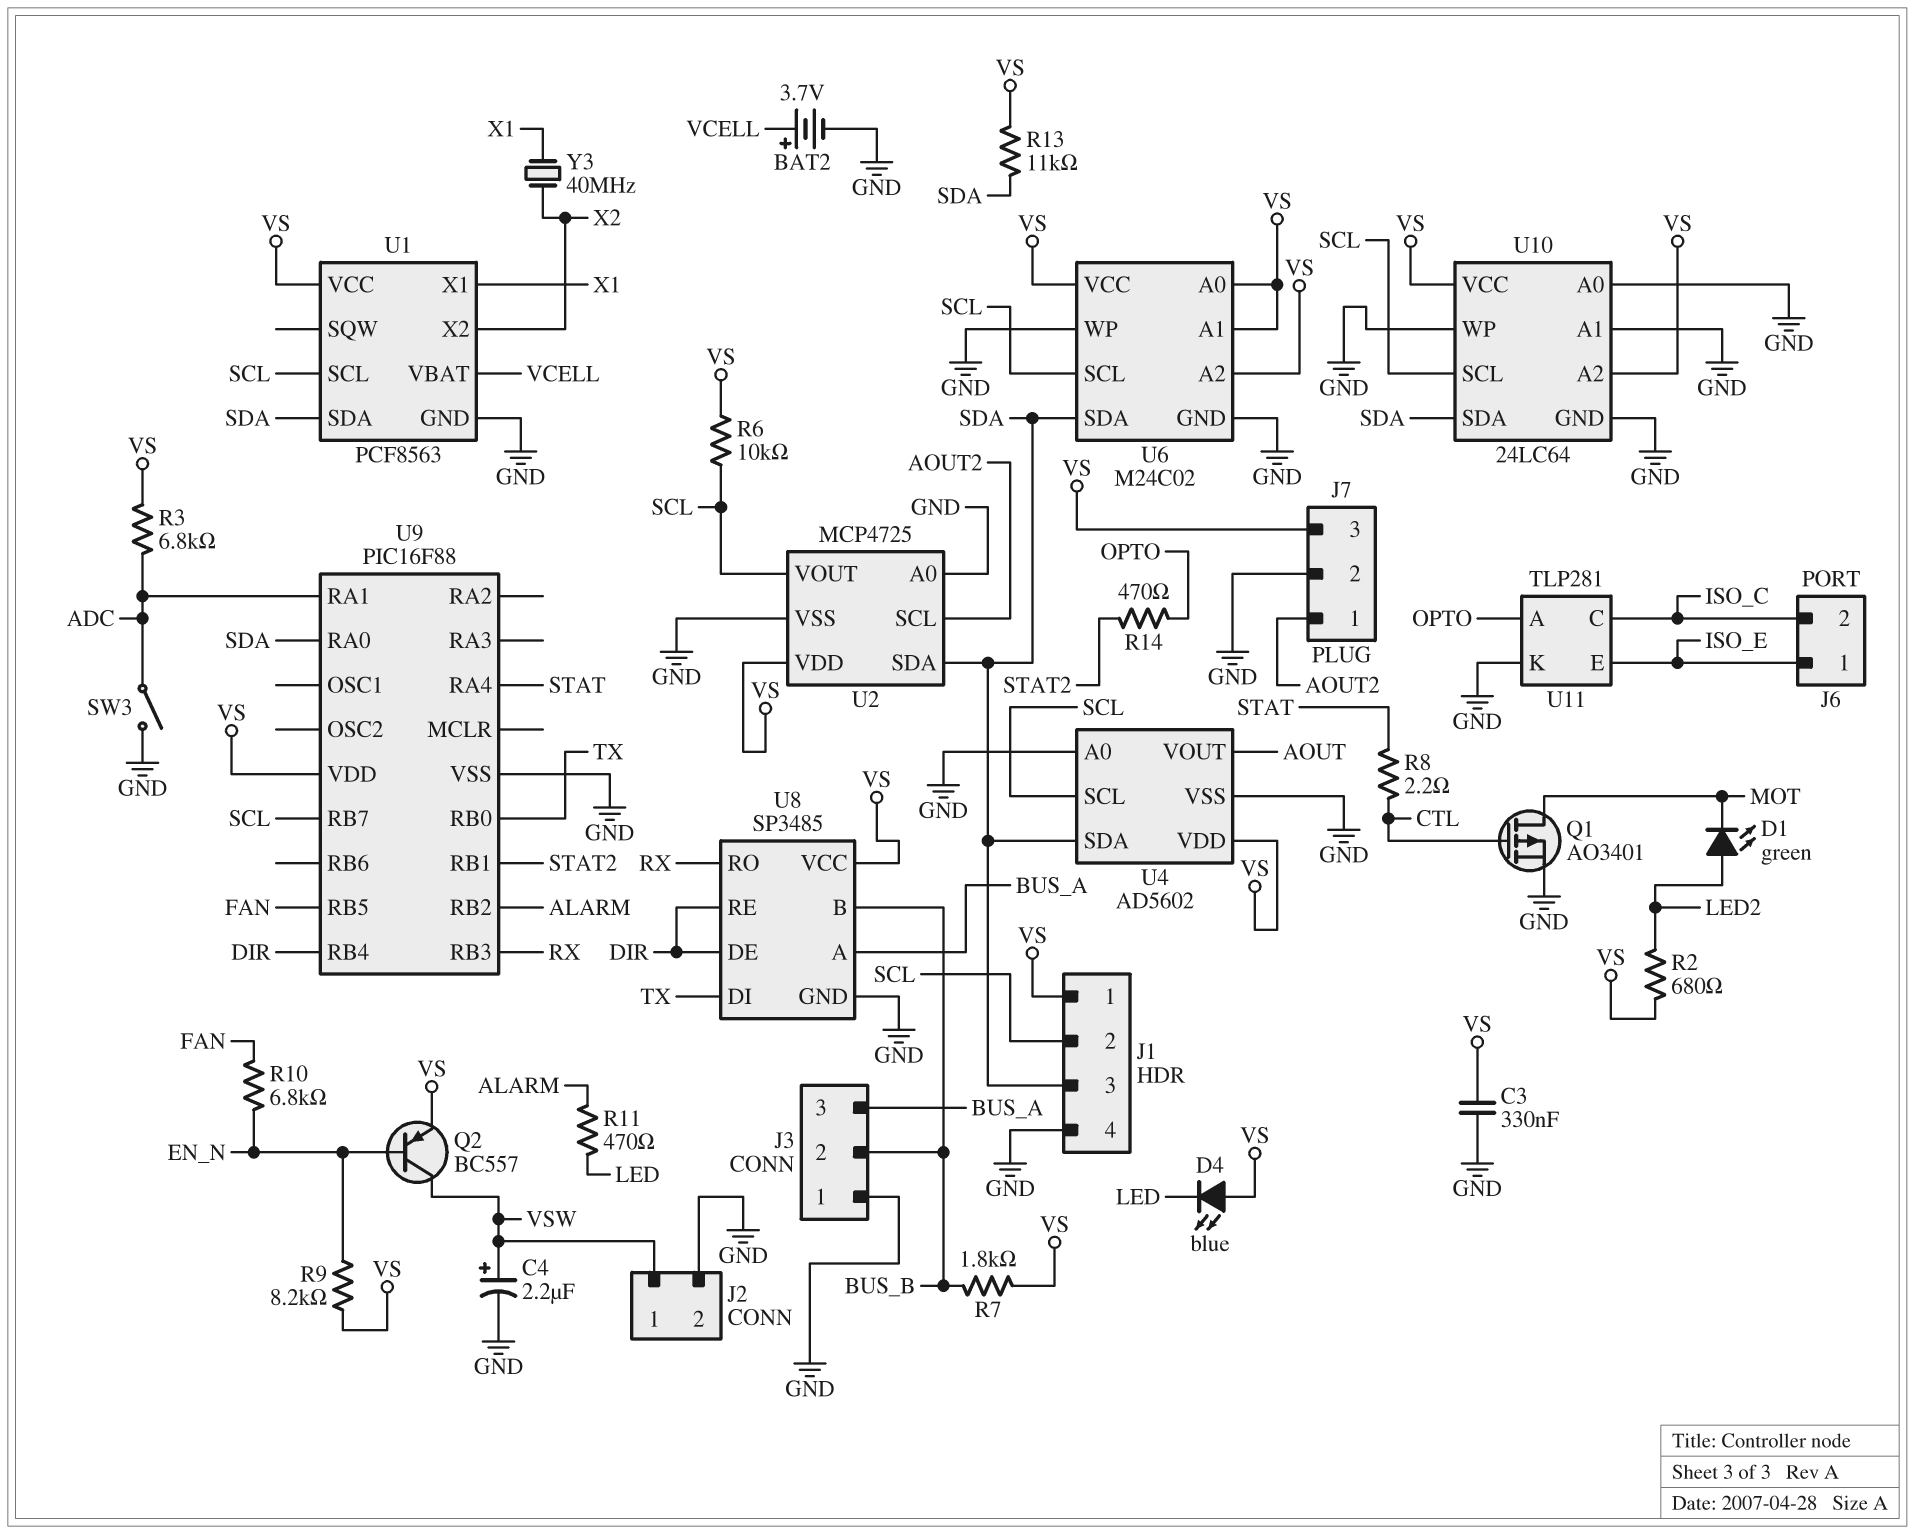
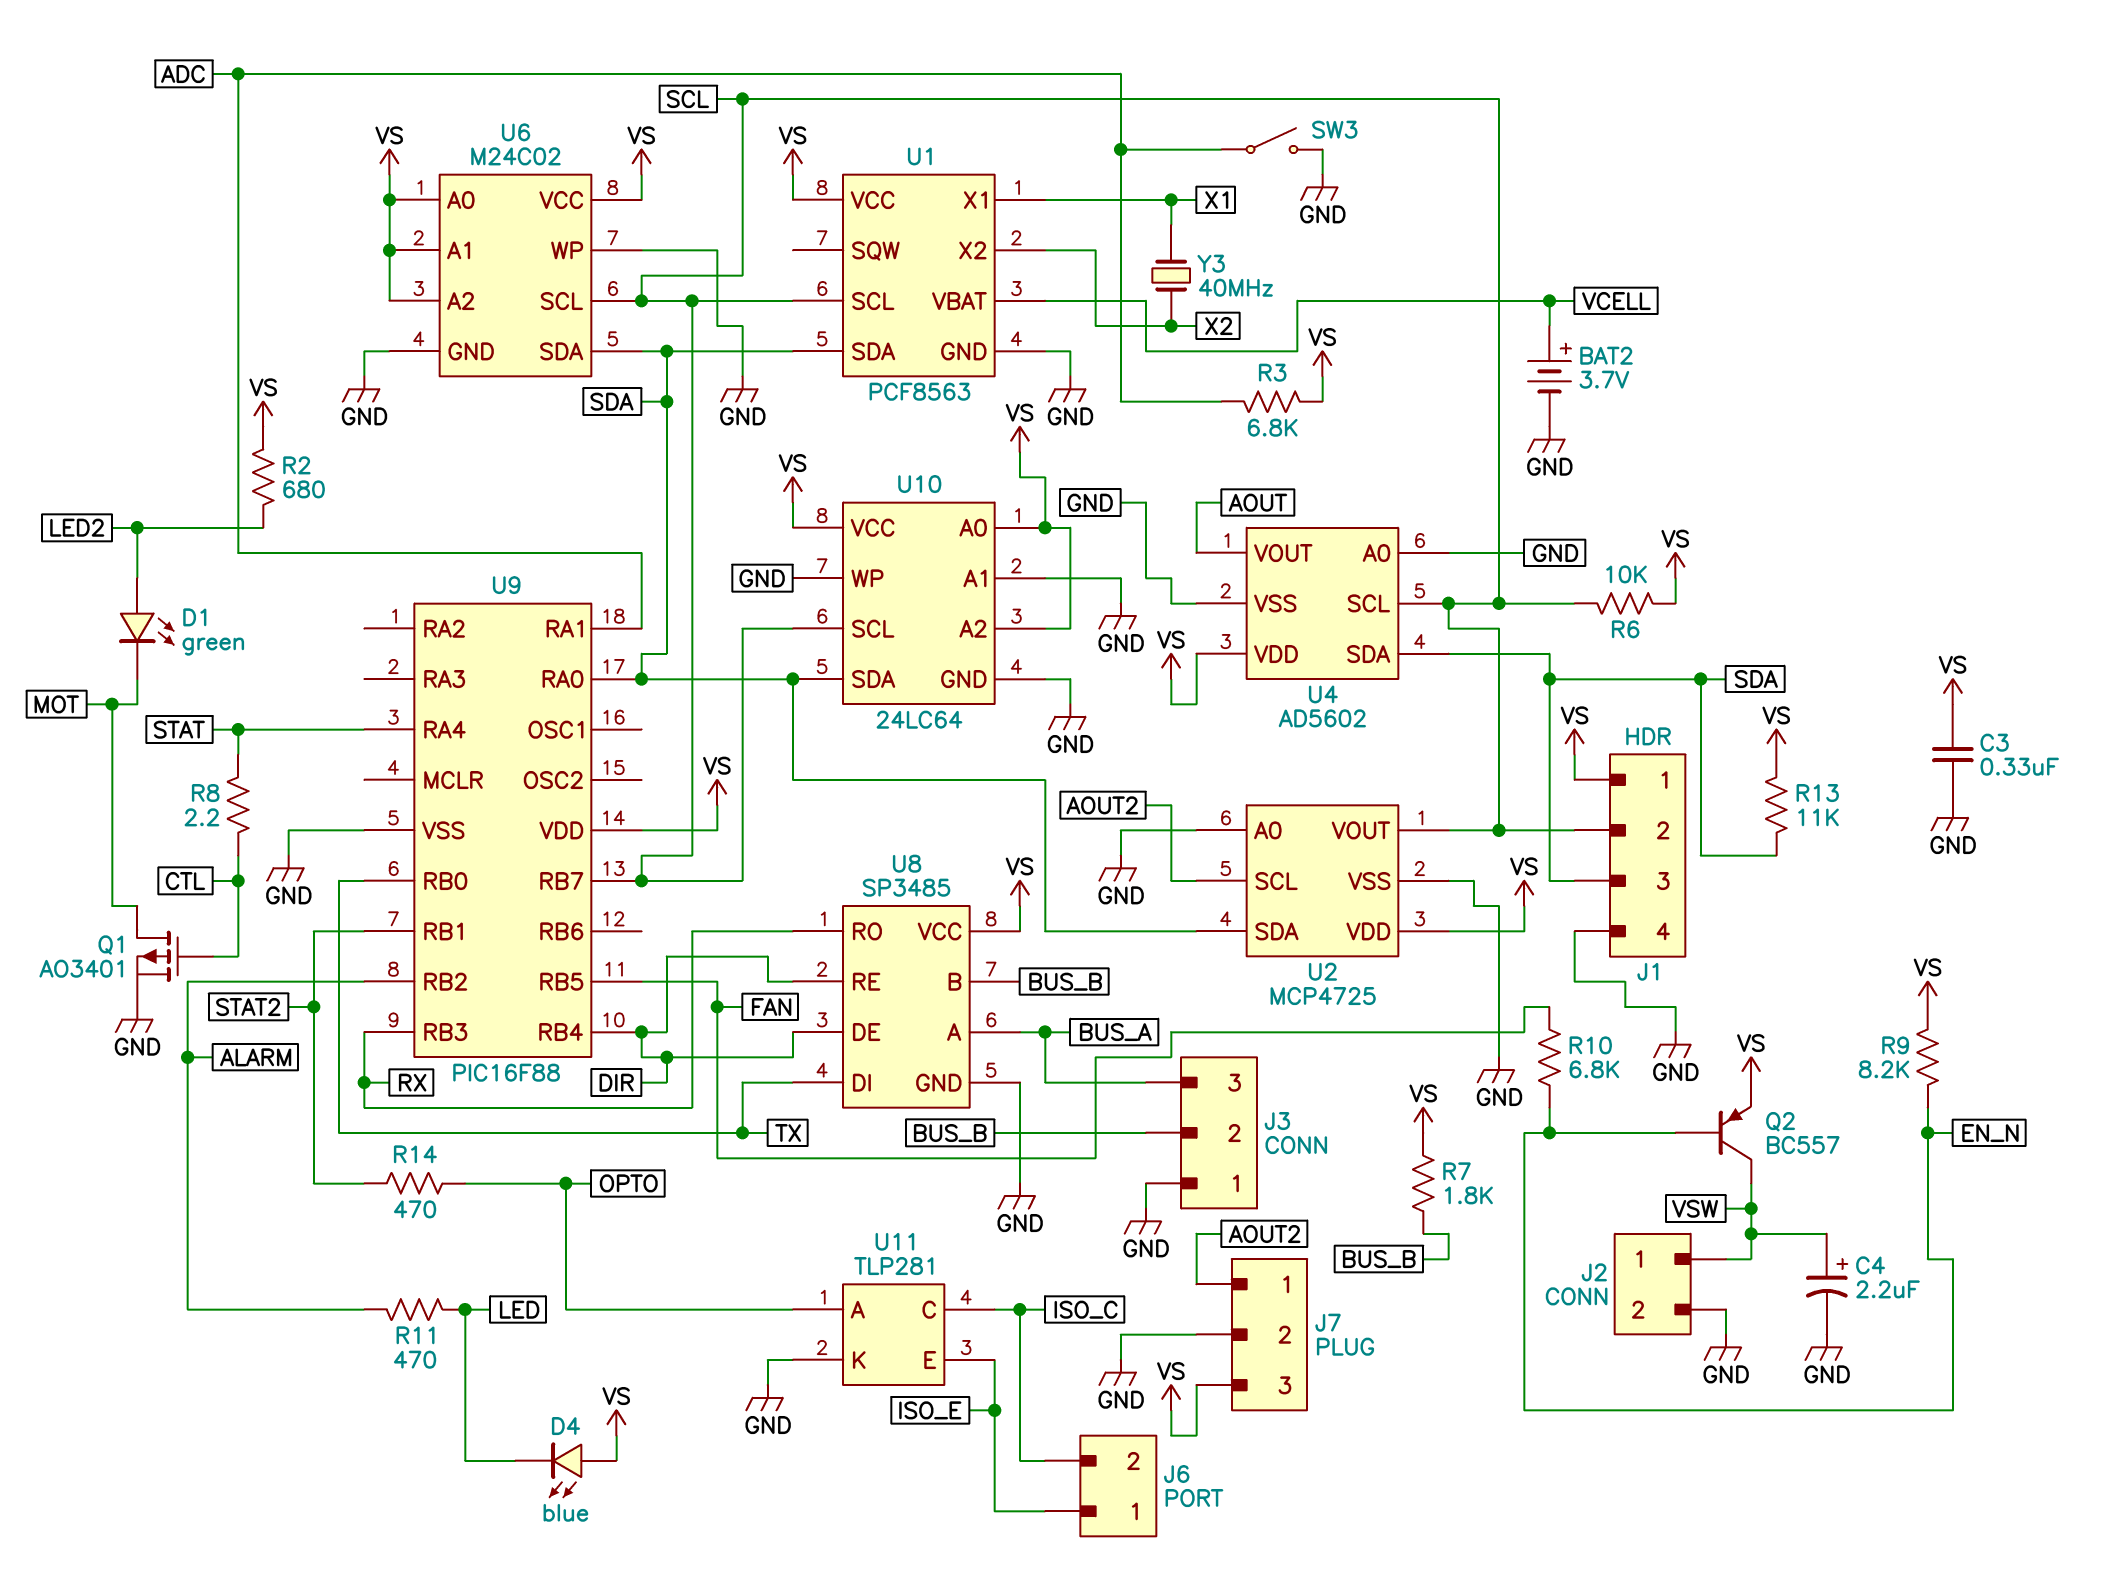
U10 pin A0: GND -> VS

